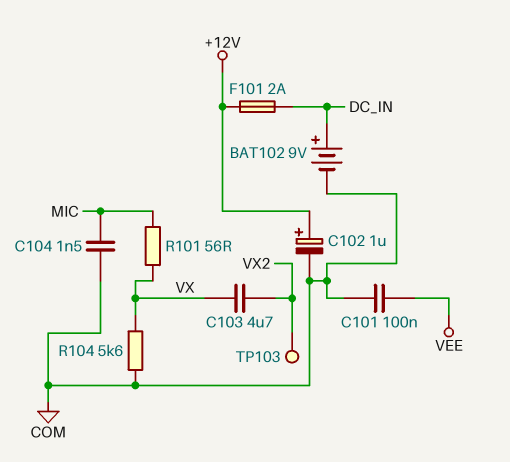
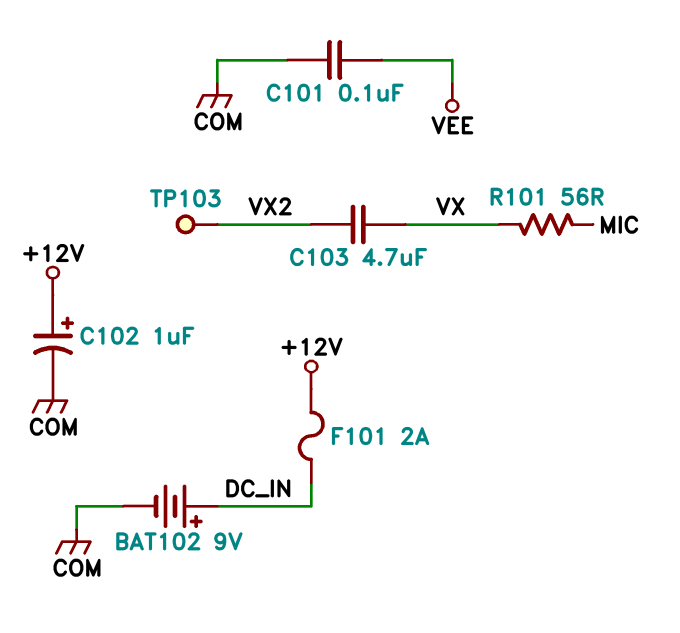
C104: 1.5nF (COM, MIC) -> none
R104: 5.6k (COM, VX) -> none

